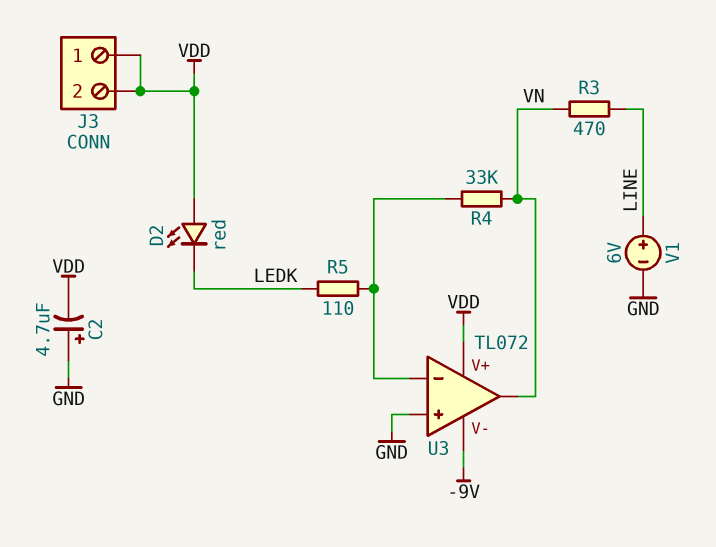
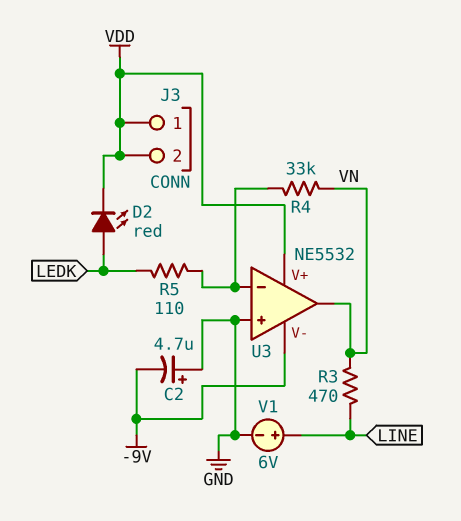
C2: 4.7uF (plus GND, minus VDD) -> 4.7uF (plus GND, minus -9V)
D2: LED red (A VDD, K LEDK) -> LED red (A LEDK, K VDD)
U3: TL072 -> NE5532

